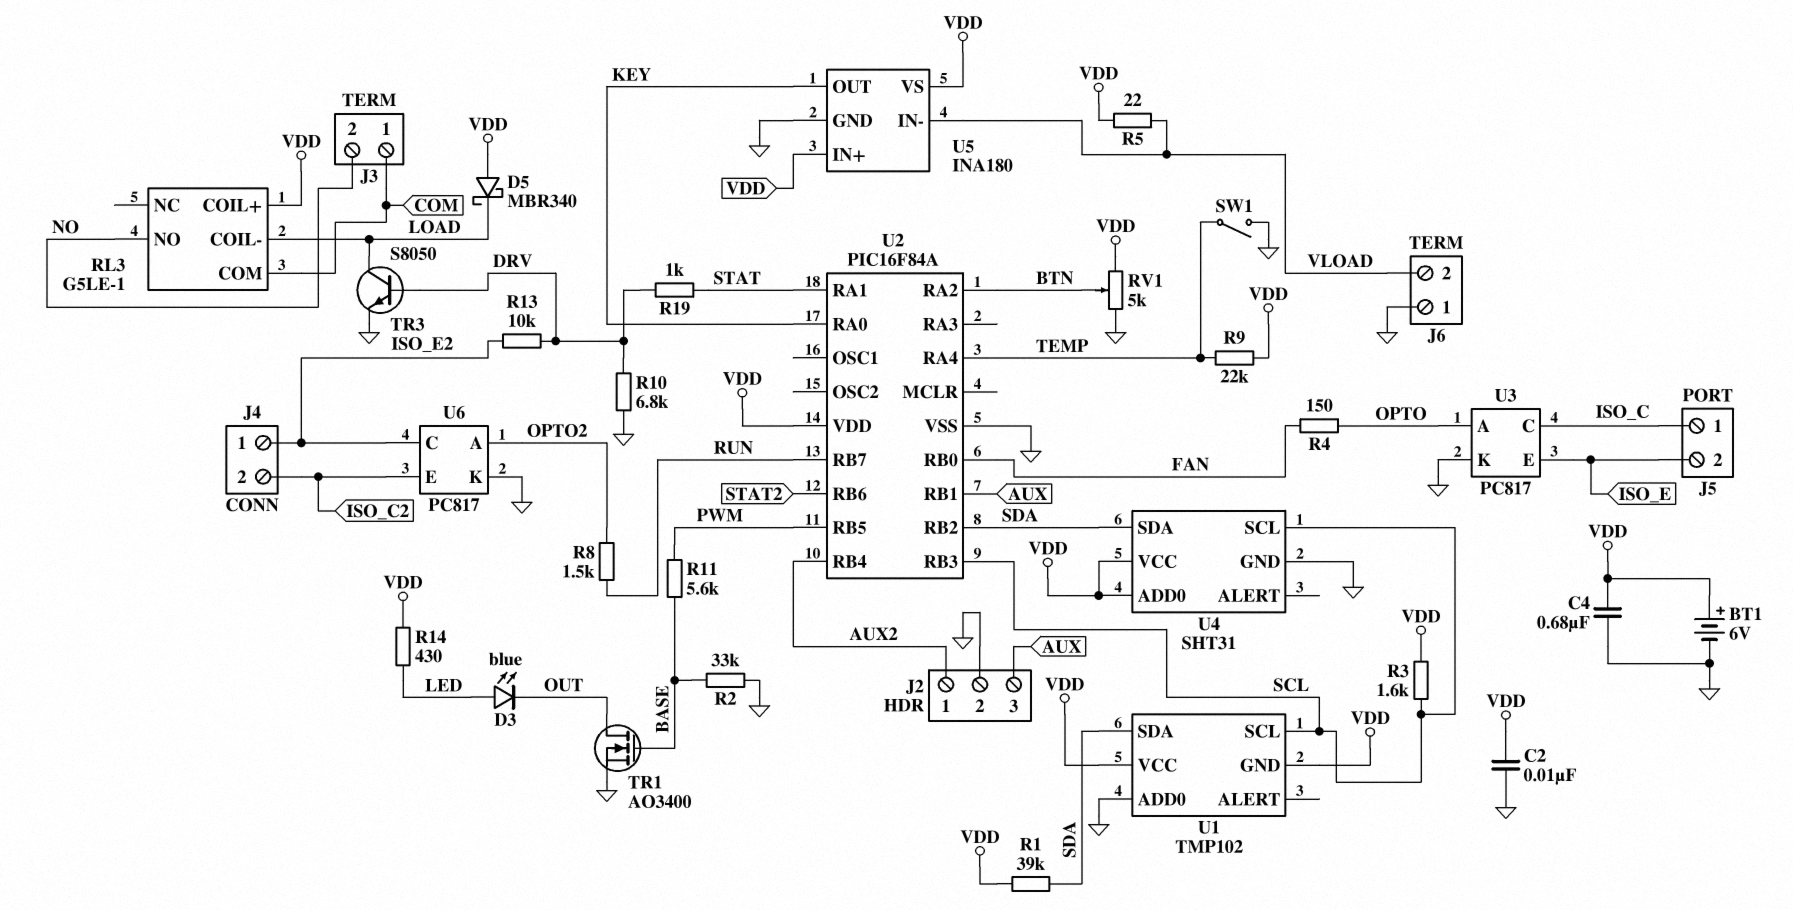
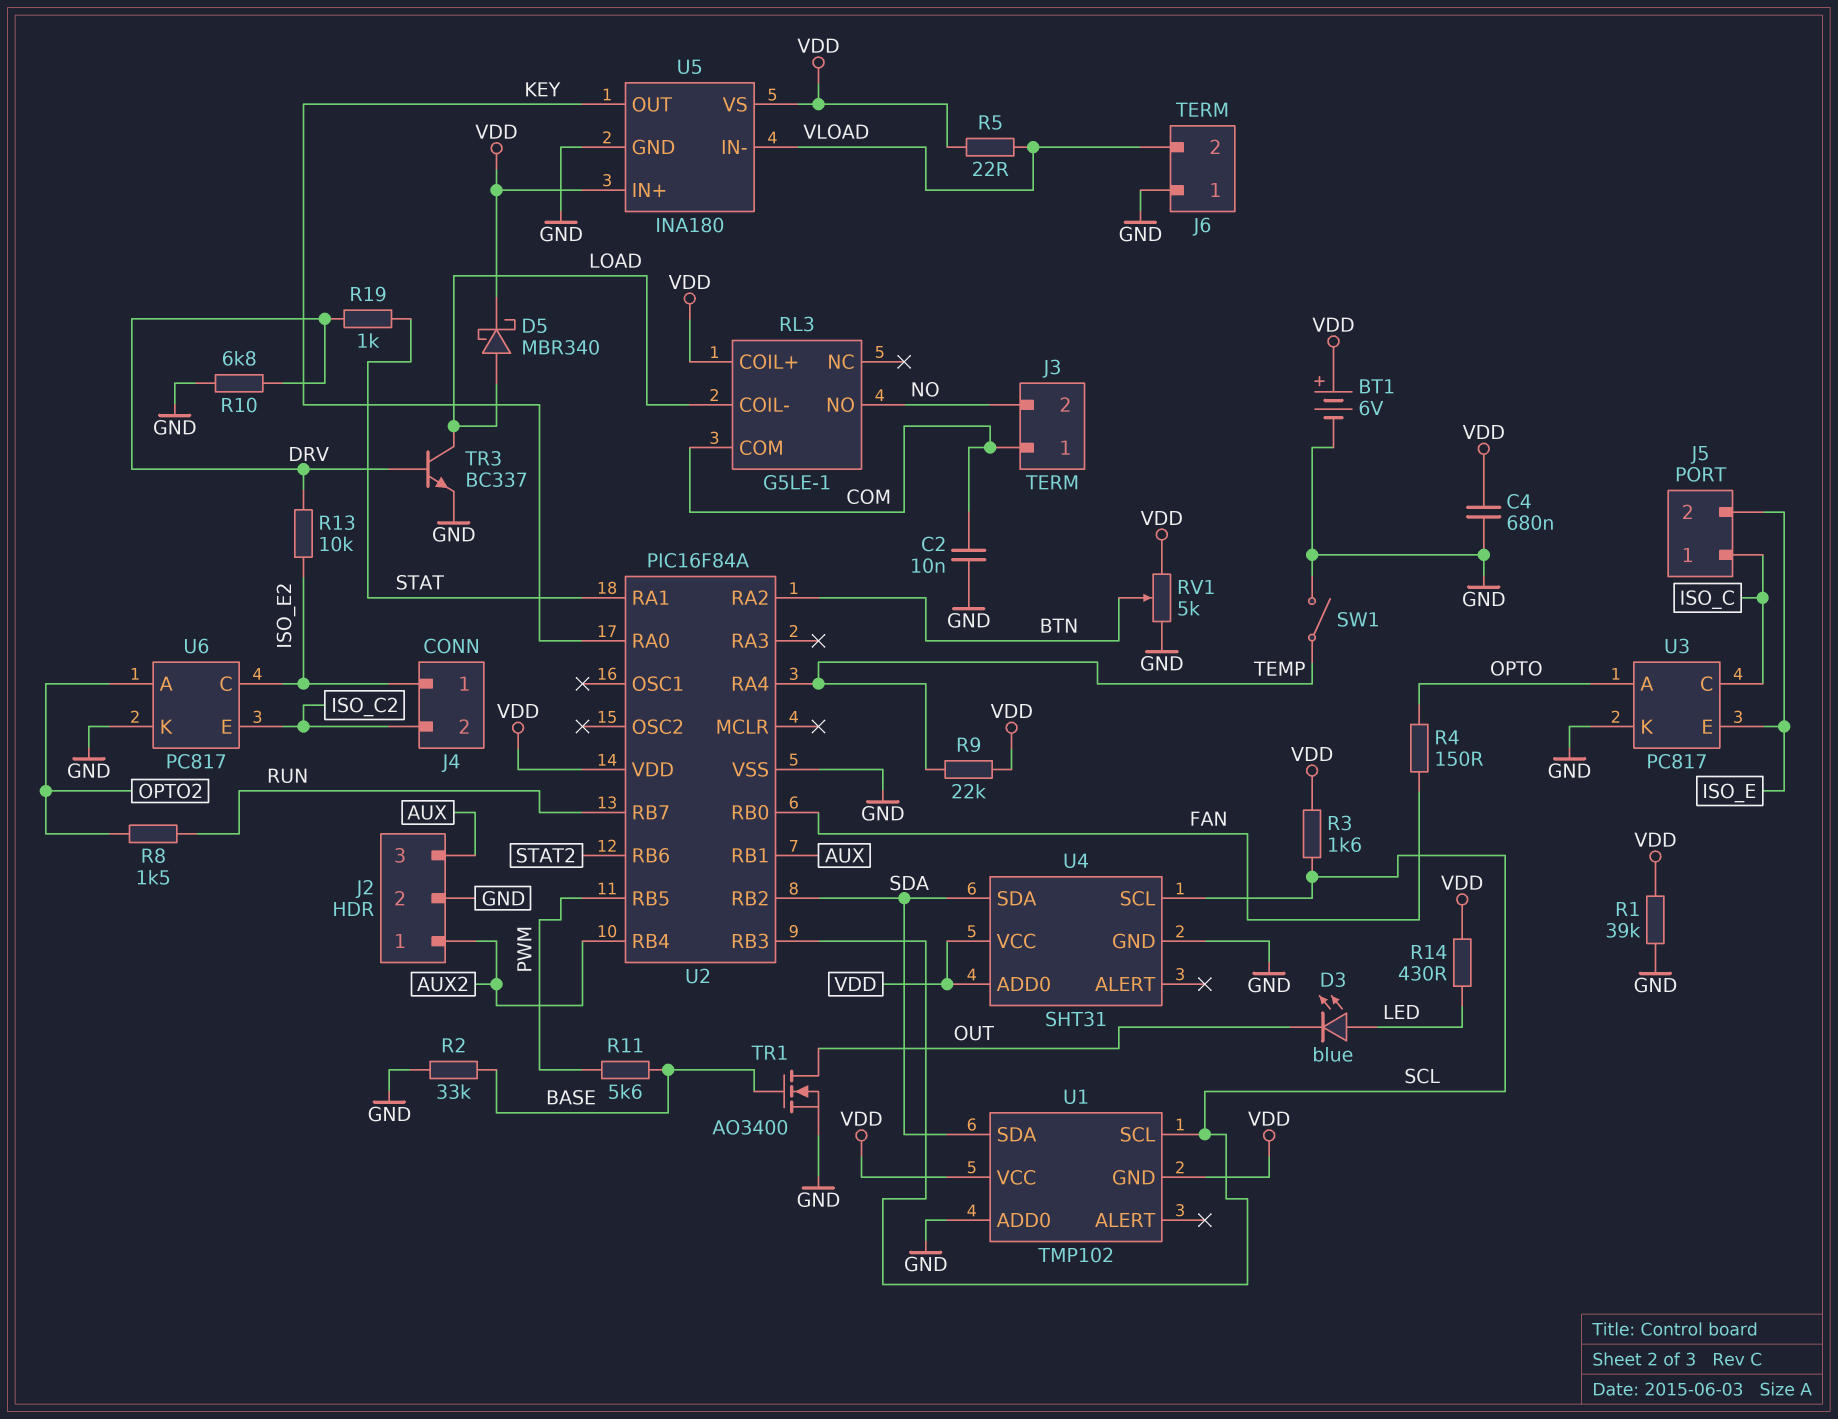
C2: 10nF (GND, VDD) -> 10nF (COM, GND)
D5: schottky MBR340 (A VDD, K LOAD) -> schottky MBR340 (A LOAD, K VDD)
R1: 39k (SDA, VDD) -> 39k (GND, VDD)
TR3: NPN S8050 (B DRV, C LOAD, E GND) -> NPN BC337 (B DRV, C LOAD, E GND)

